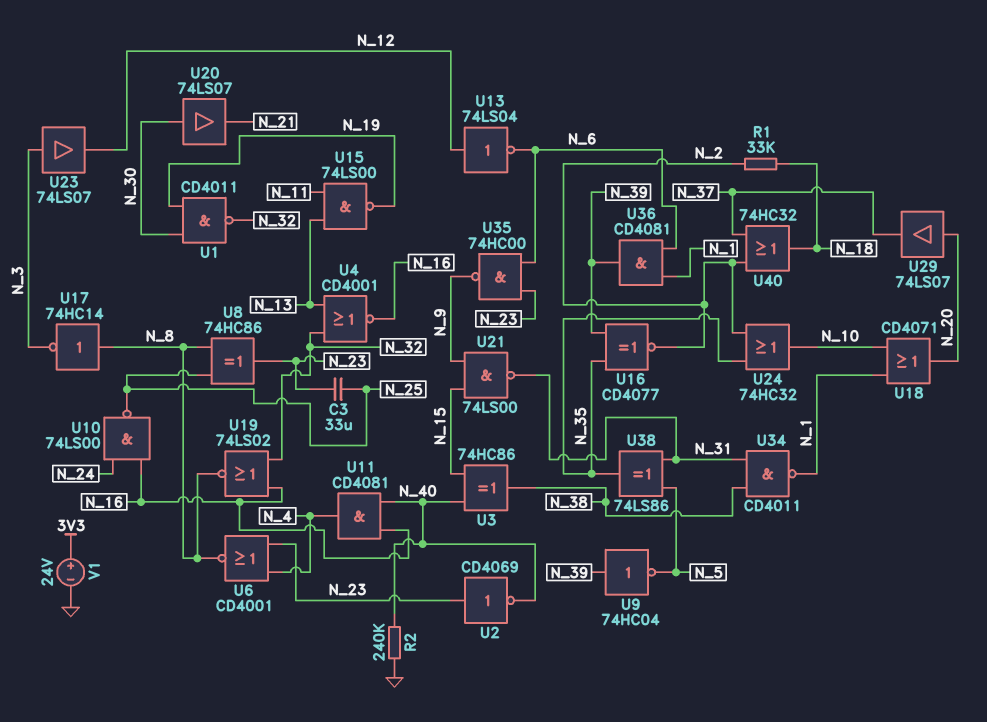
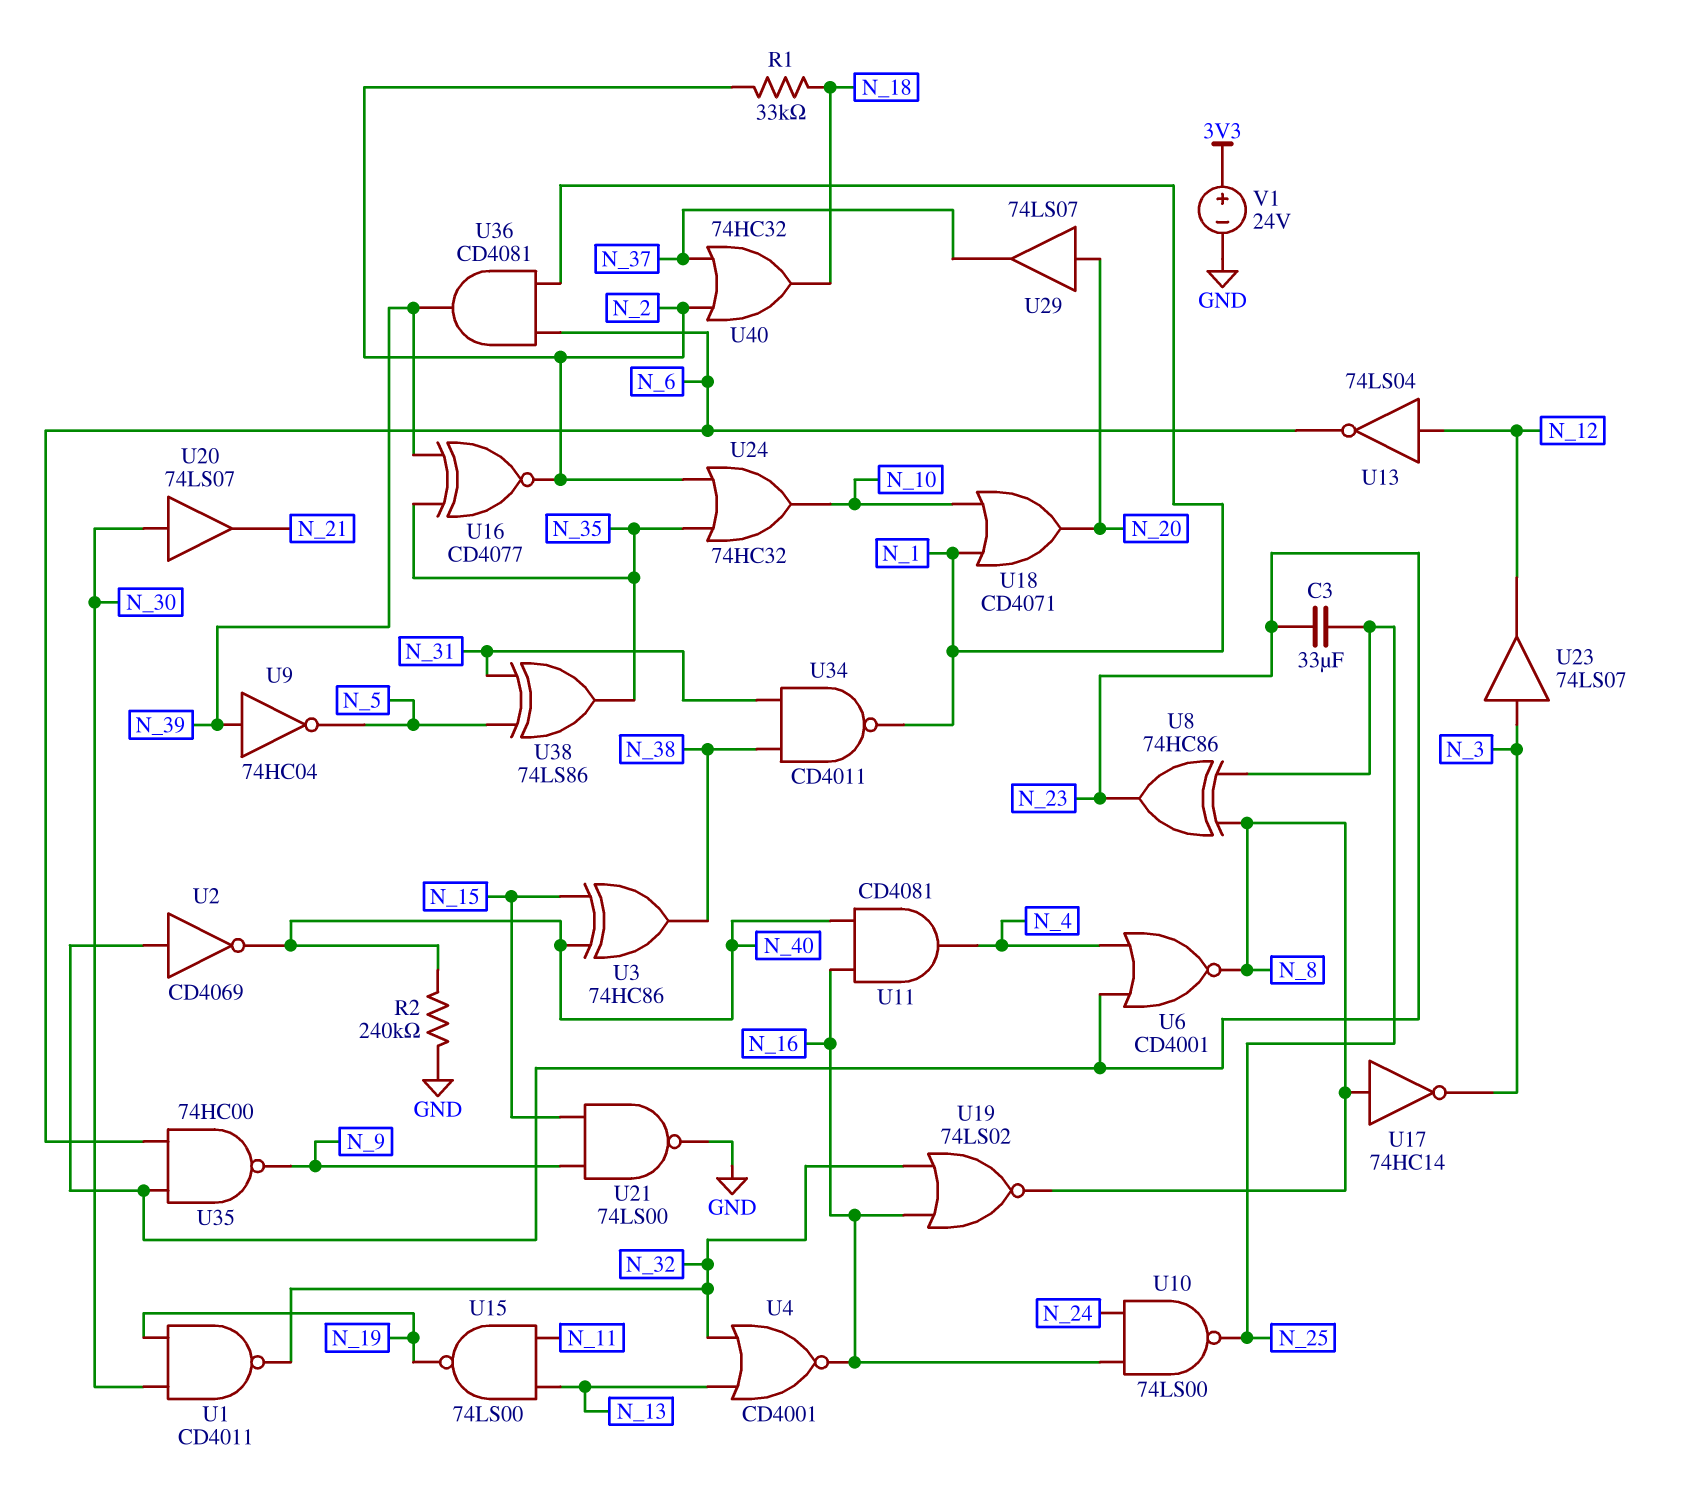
U21: NAND 74LS00 (in N_9, in N_15, out N_31) -> NAND 74LS00 (in N_9, in N_15, out GND)

